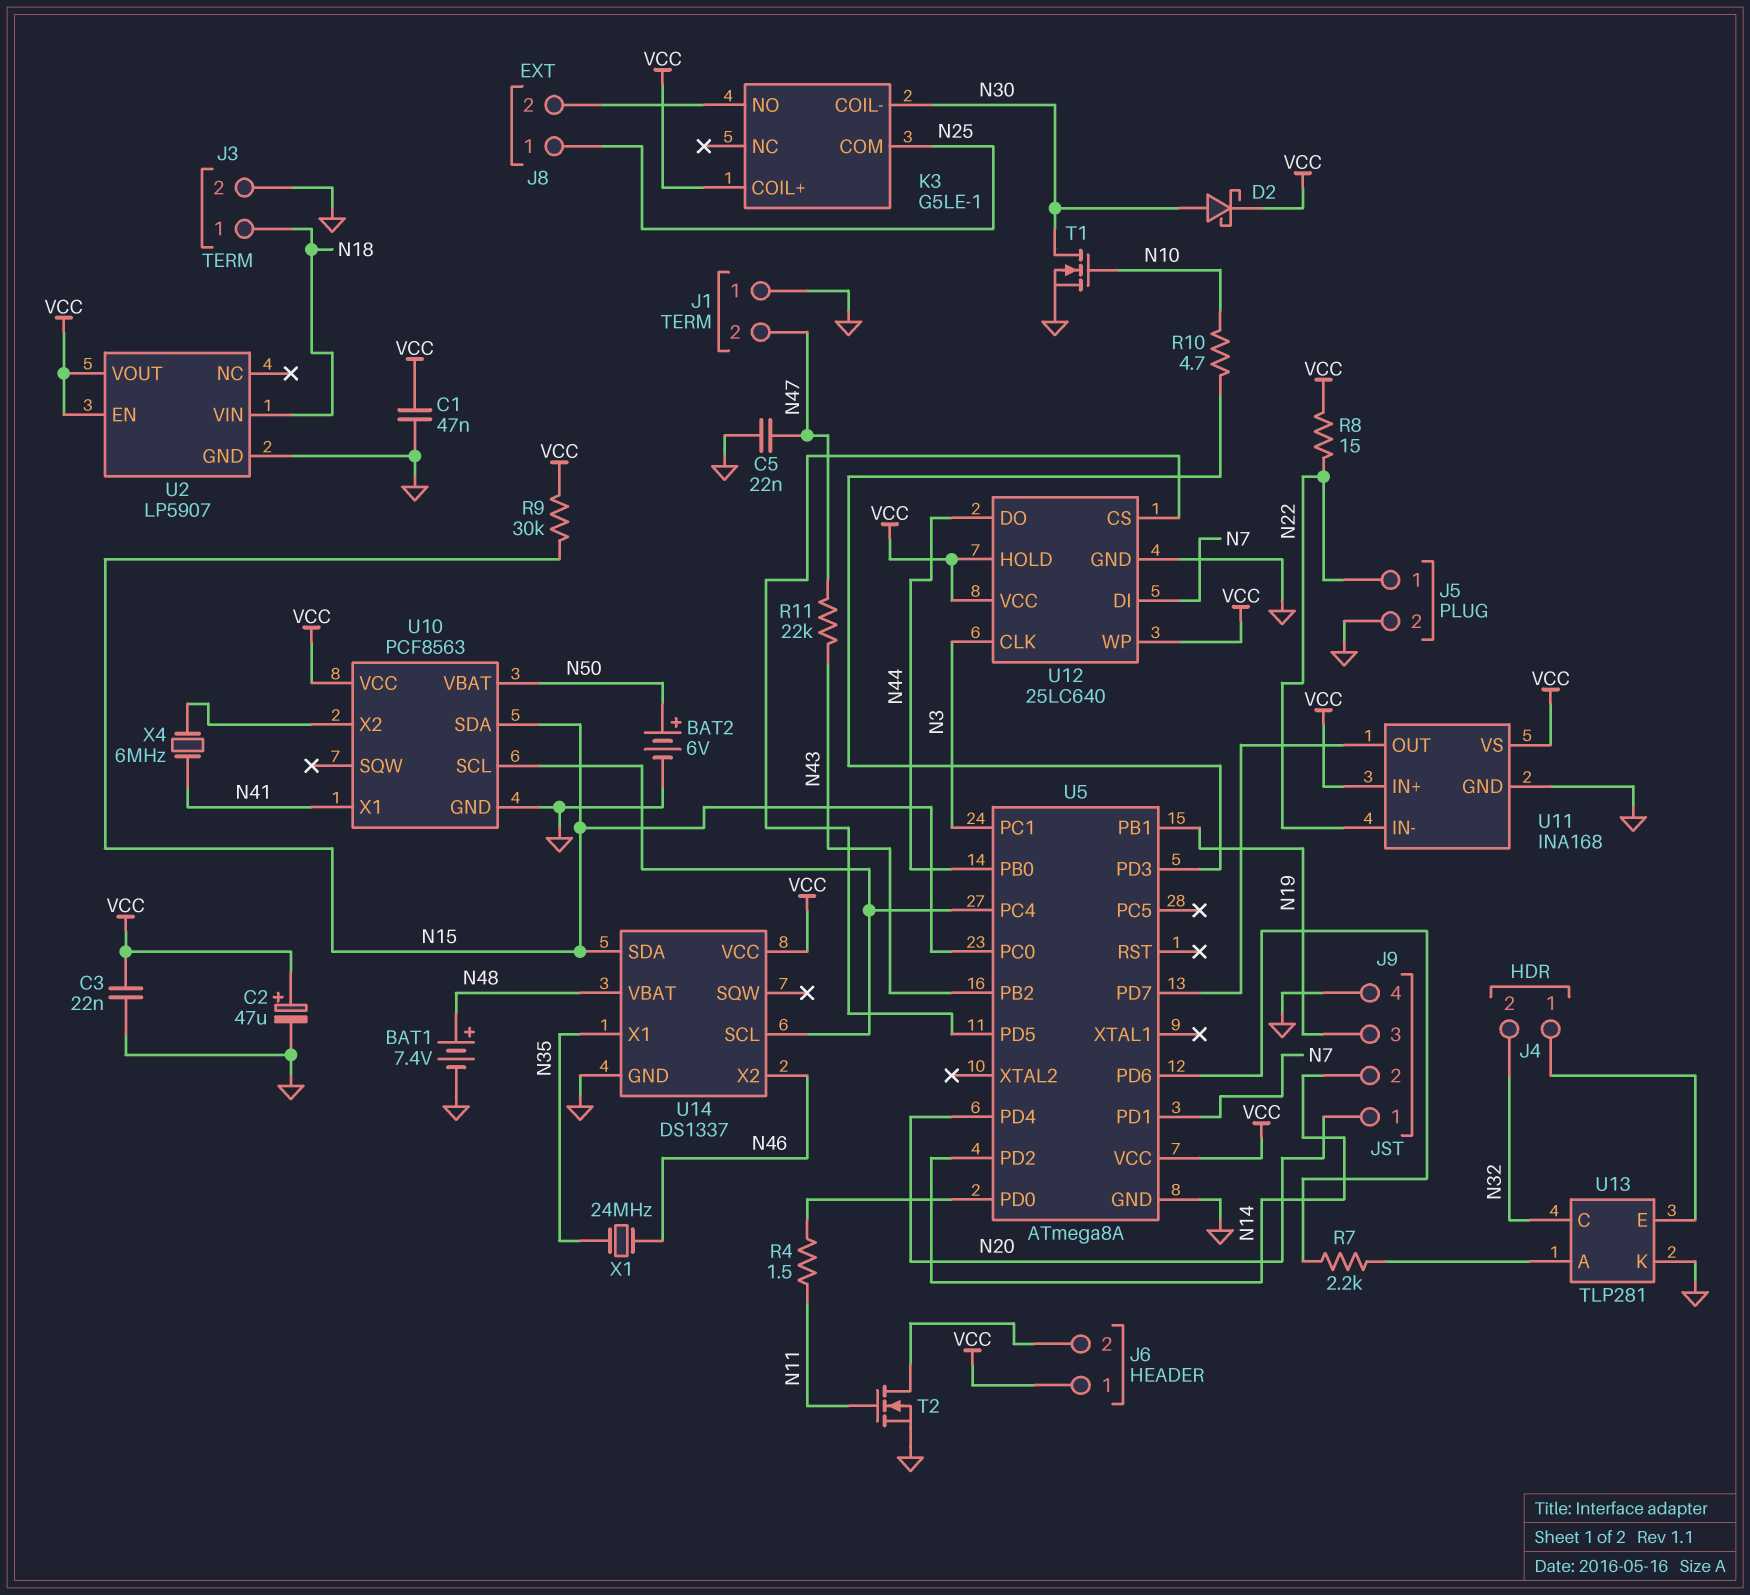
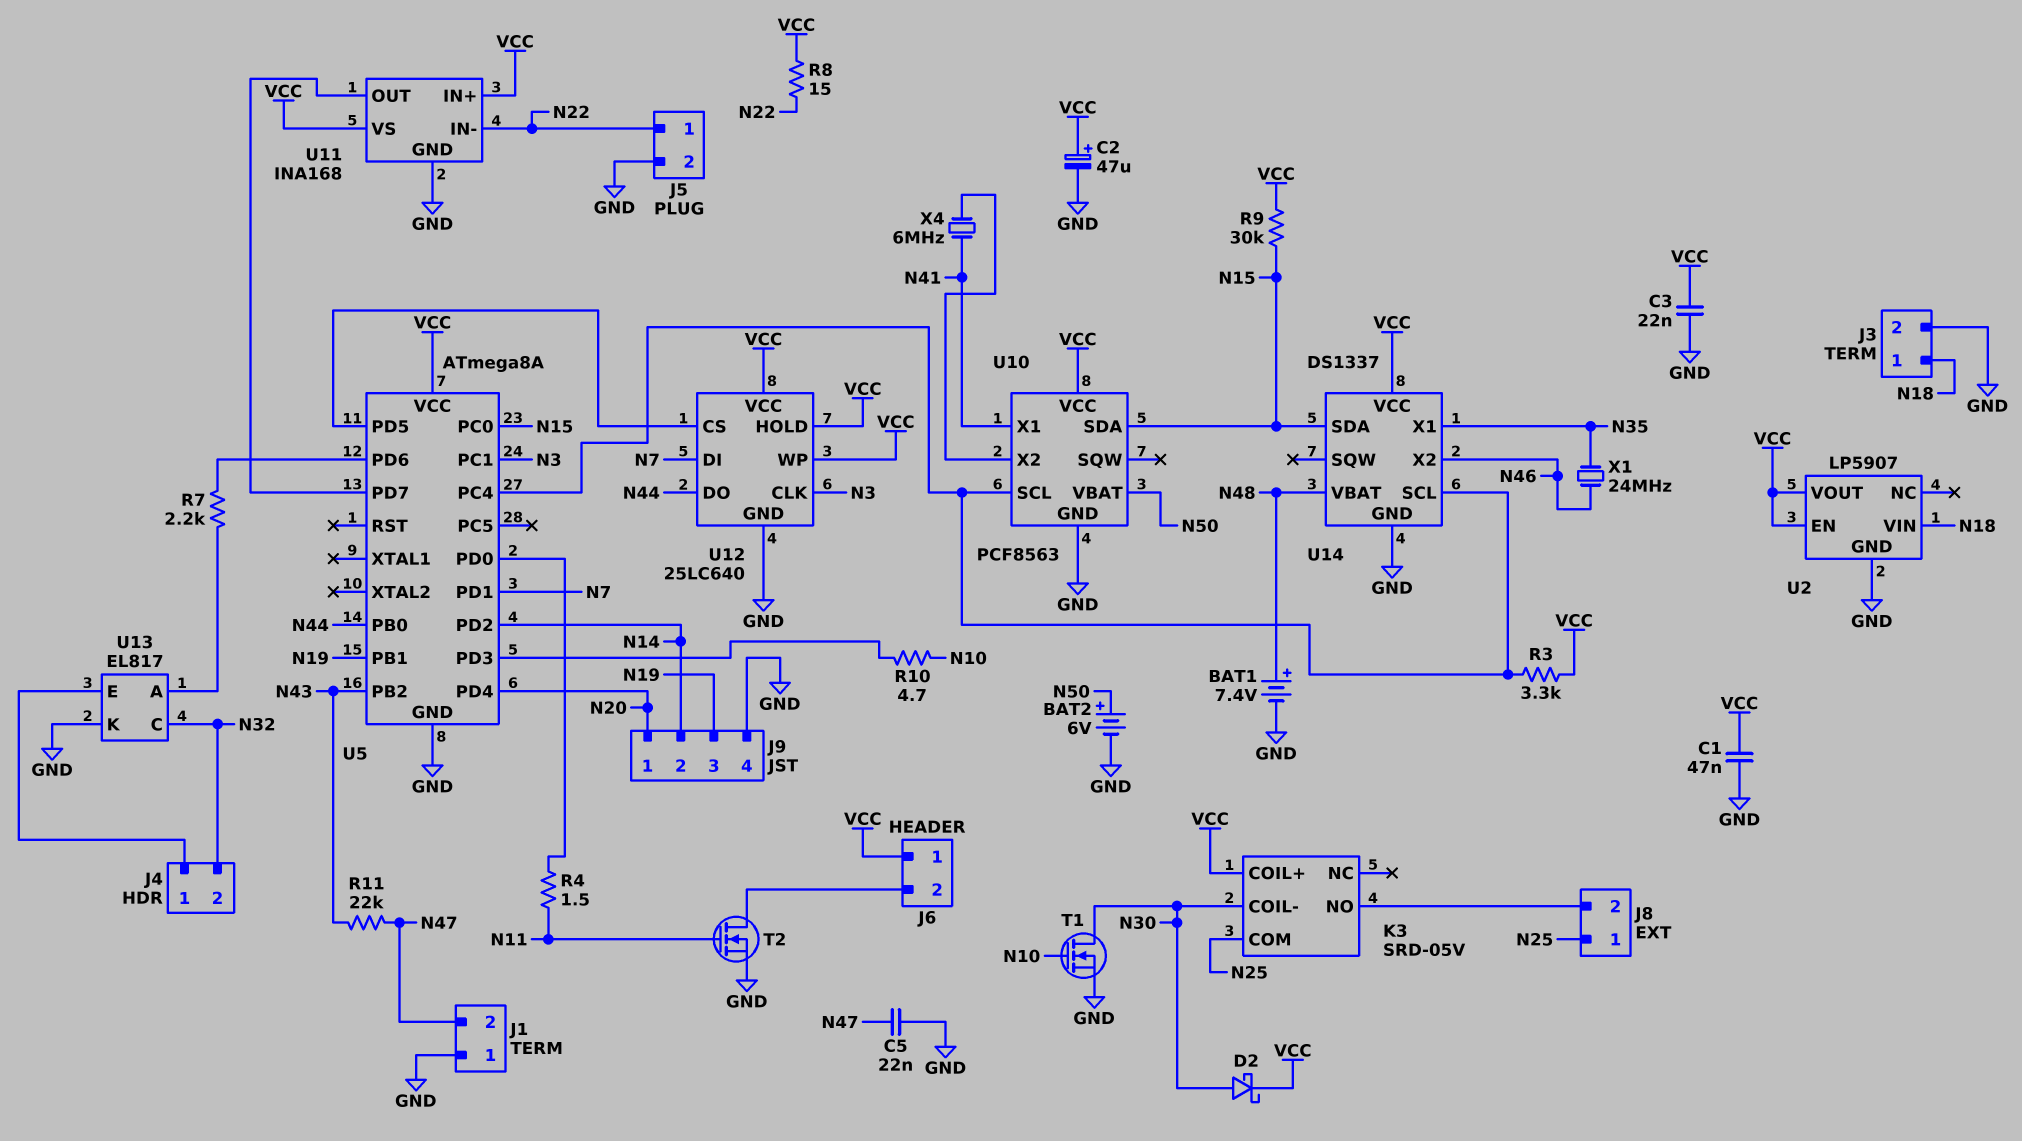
K3: G5LE-1 -> SRD-05V
R3: none -> 3.3k (U5/PC4, VCC)
U13: TLP281 -> EL817

